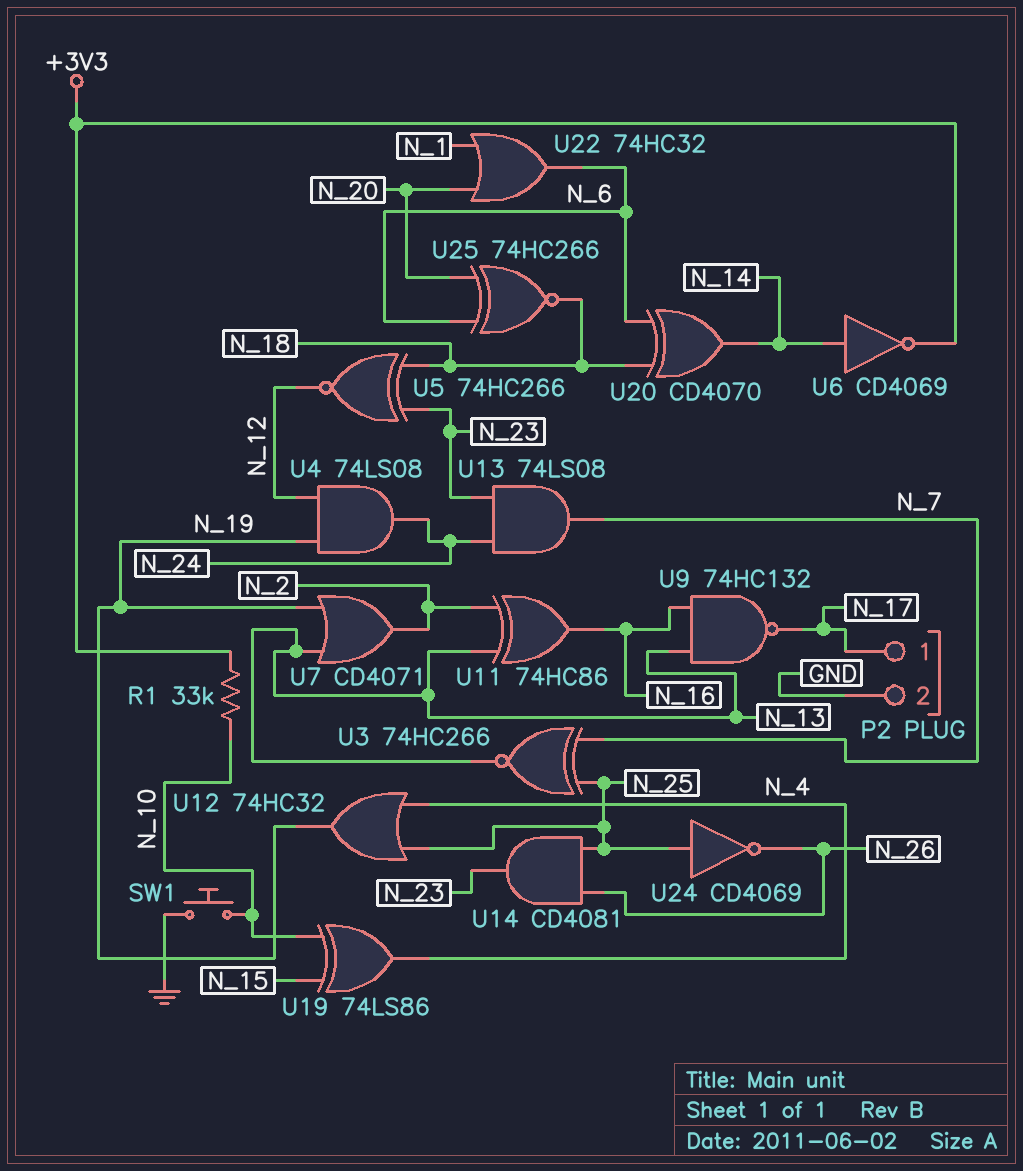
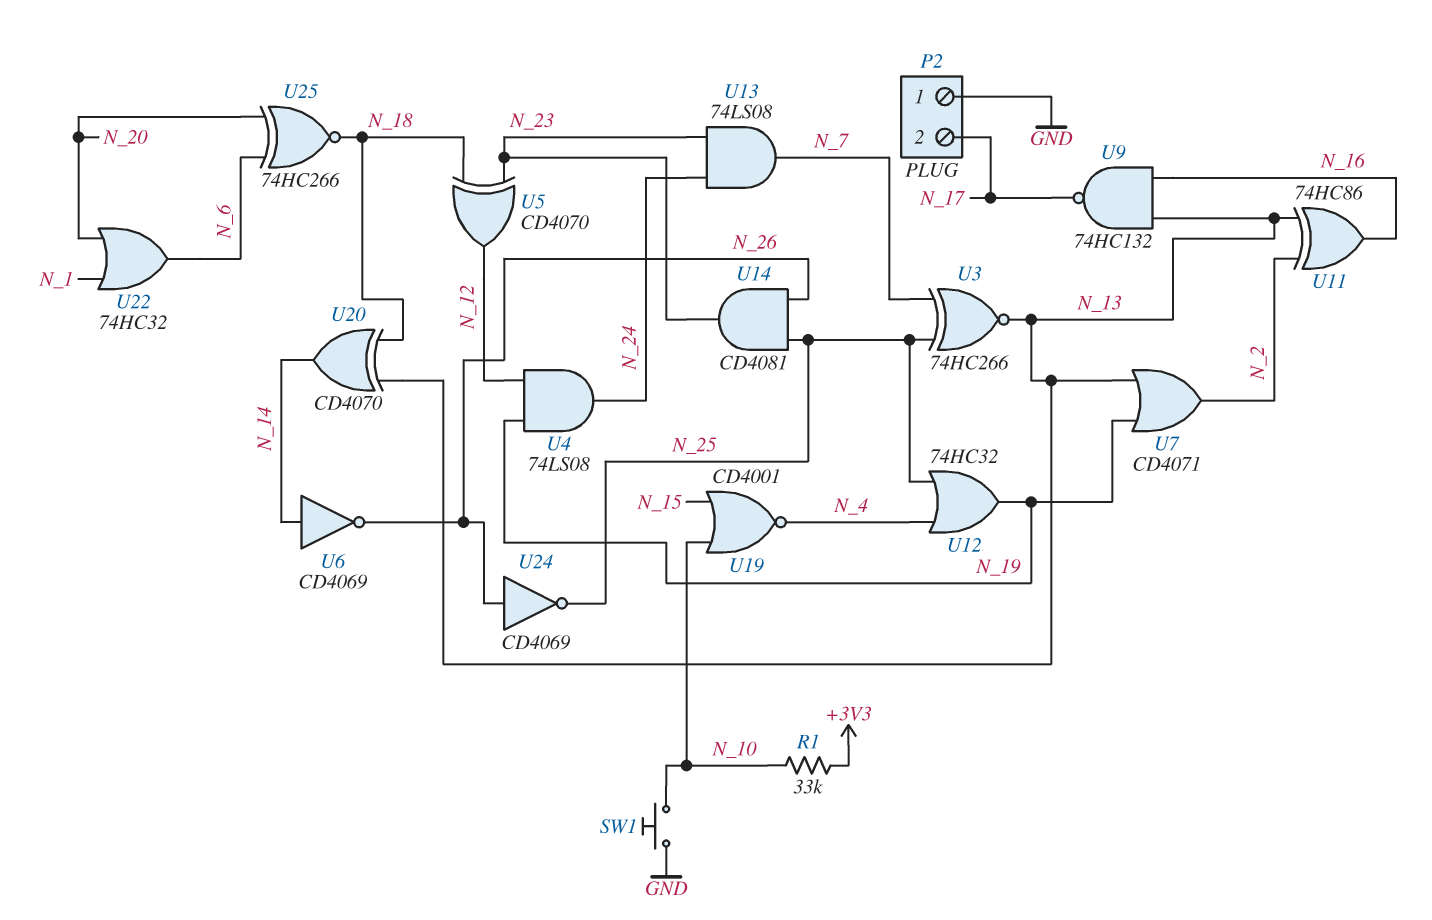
P2 pin 1: N_17 -> GND
P2 pin 2: GND -> N_17
U5: XNOR 74HC266 (in N_18, in N_23, out N_12) -> XOR CD4070 (in N_18, in N_23, out N_12)
U6: NOT CD4069 (in N_14, out +3V3) -> NOT CD4069 (in N_14, out N_26)
U19: XOR 74LS86 (in N_10, in N_15, out N_4) -> NOR CD4001 (in N_10, in N_15, out N_4)
U20: XOR CD4070 (in N_6, in N_18, out N_14) -> XOR CD4070 (in N_13, in N_18, out N_14)
U24: NOT CD4069 (in N_25, out N_26) -> NOT CD4069 (in N_26, out N_25)

